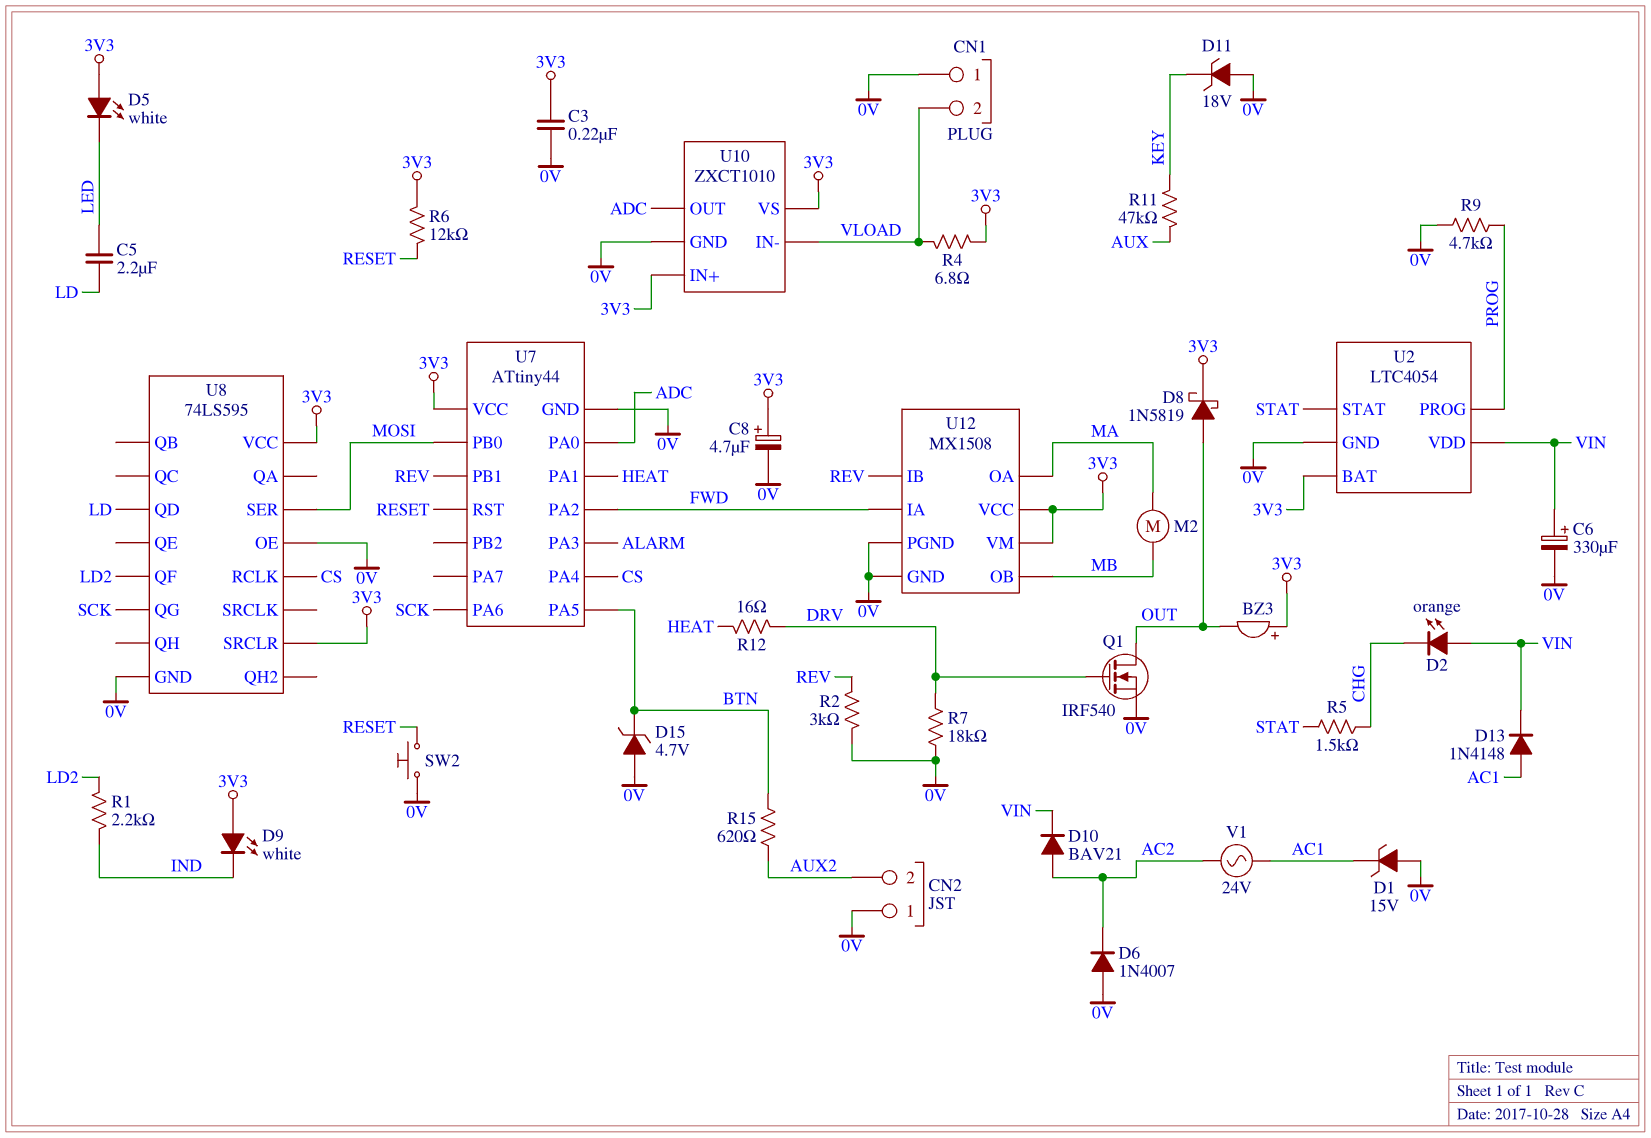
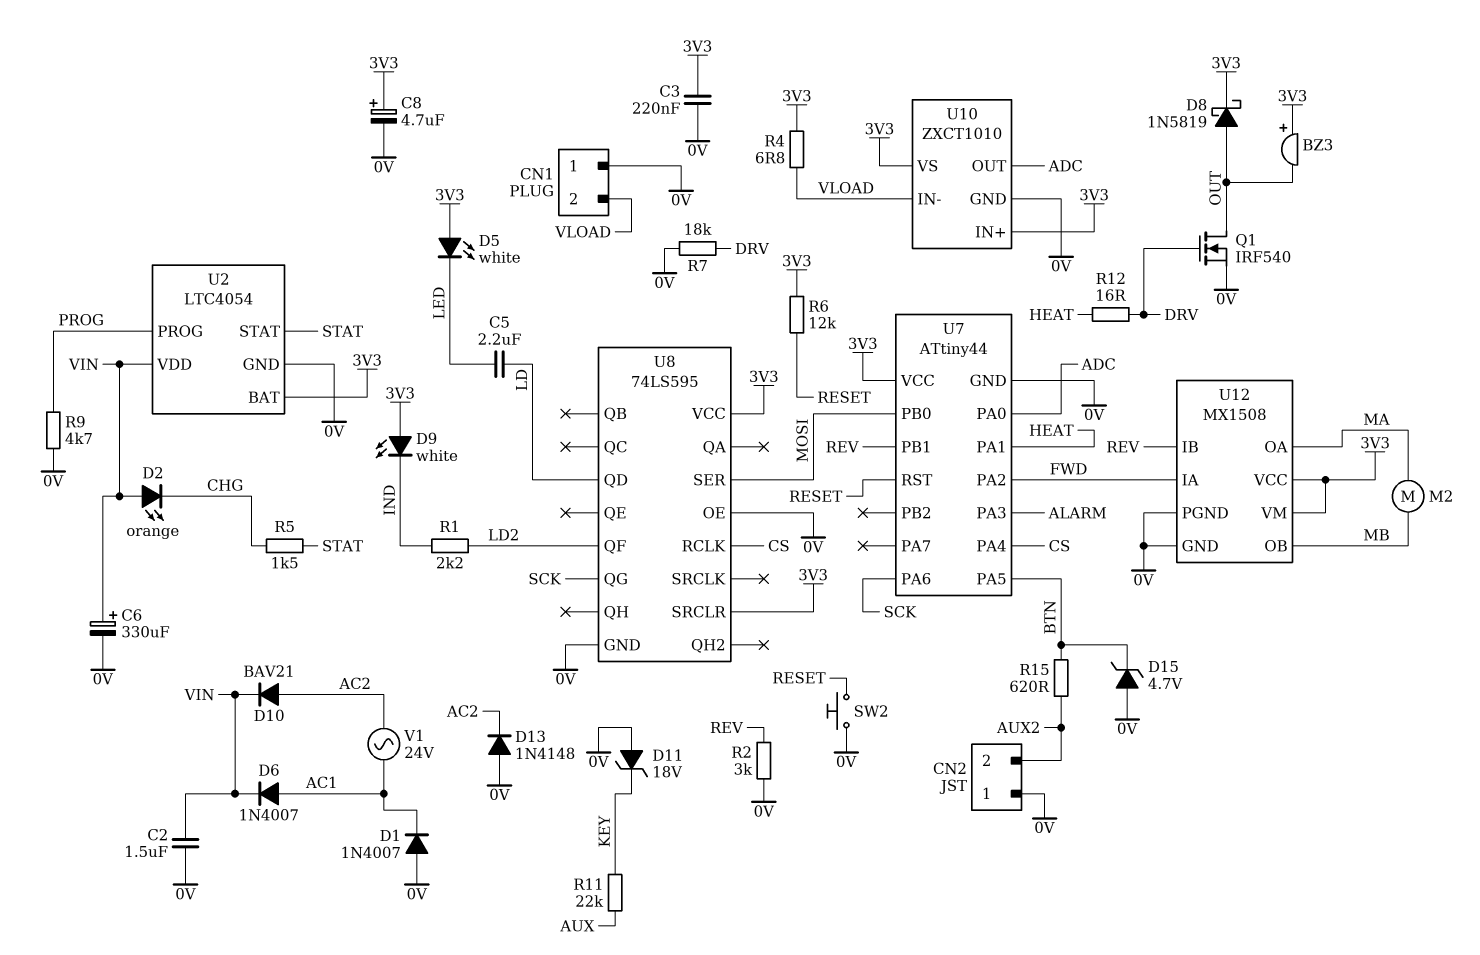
C2: none -> 1.5uF (0V, VIN)
D1: zener 15V (A 0V, K AC1) -> diode 1N4007 (A 0V, K AC1)
D6: diode 1N4007 (A 0V, K AC2) -> diode 1N4007 (A AC1, K VIN)
D13: diode 1N4148 (A AC1, K VIN) -> diode 1N4148 (A 0V, K AC2)
R11: 47k (AUX, KEY) -> 22k (AUX, KEY)

